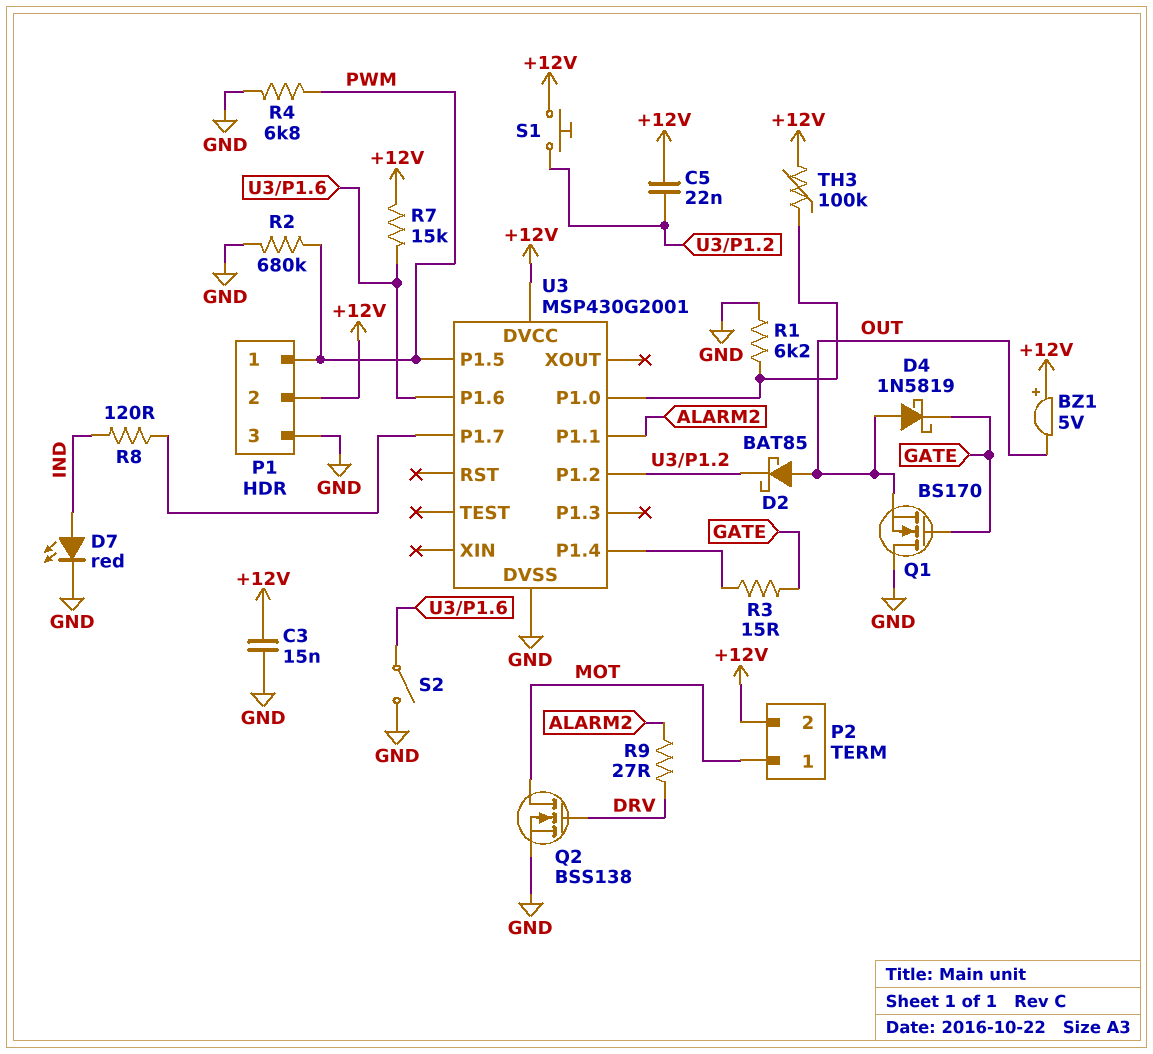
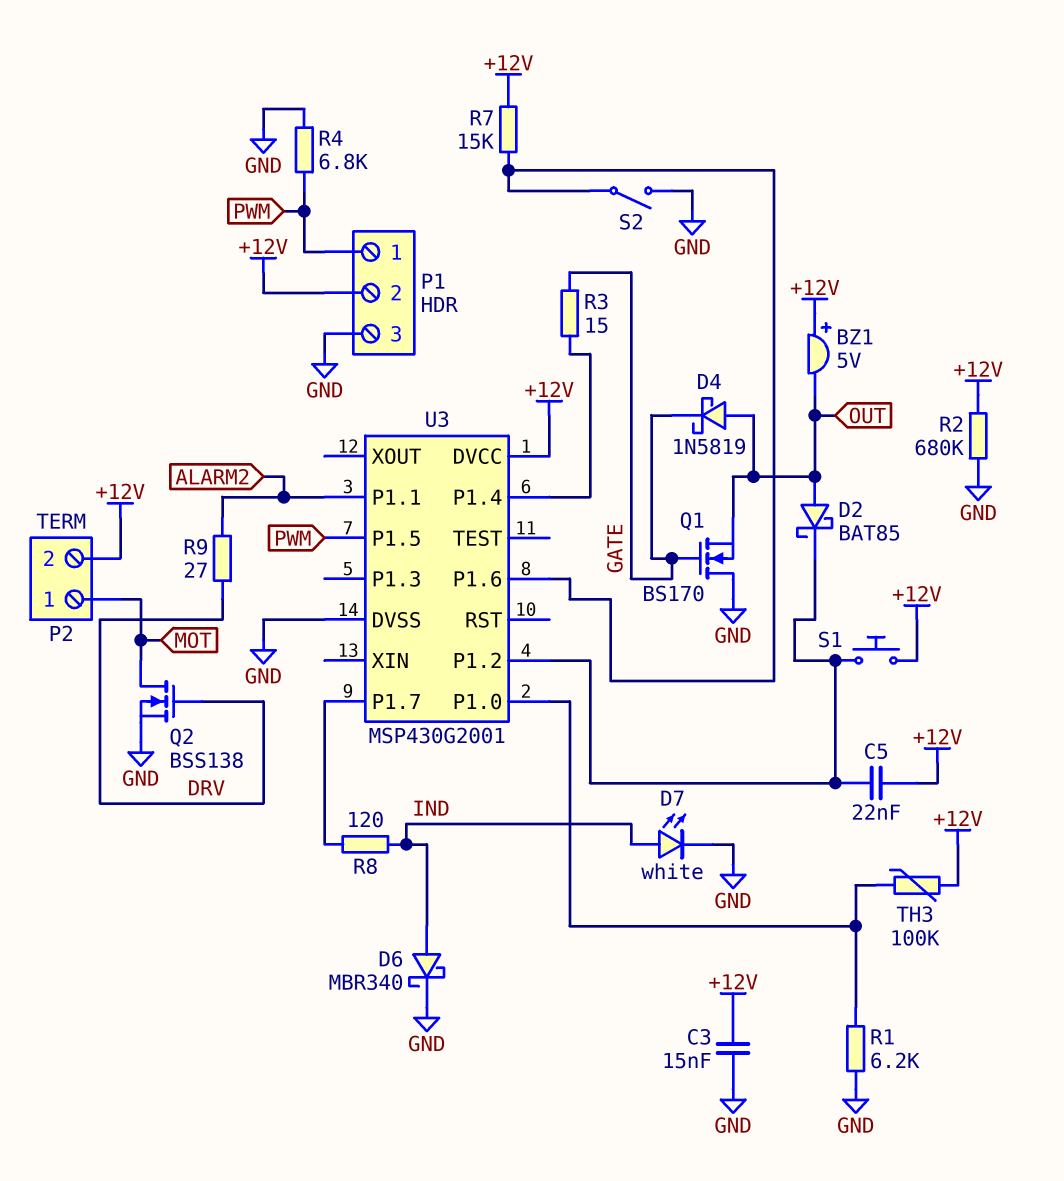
D6: none -> schottky MBR340 (A IND, K GND)
D7: LED red (A IND, K GND) -> LED white (A IND, K GND)
R2: 680k (GND, PWM) -> 680k (+12V, GND)

